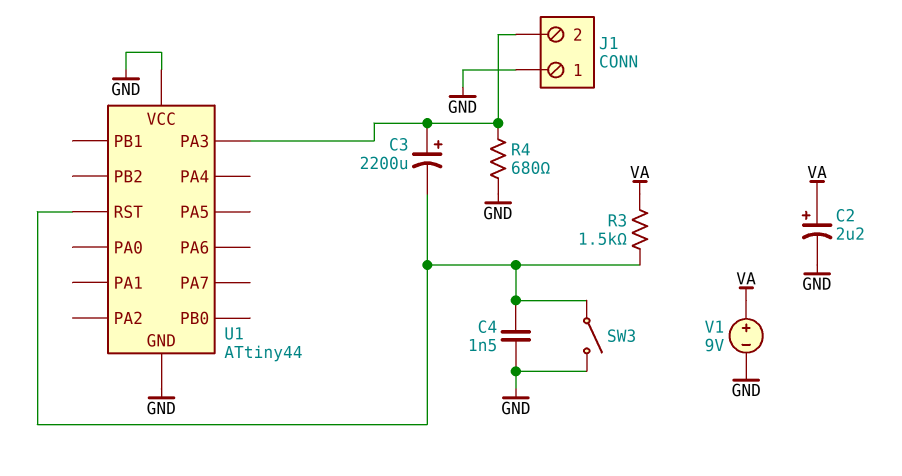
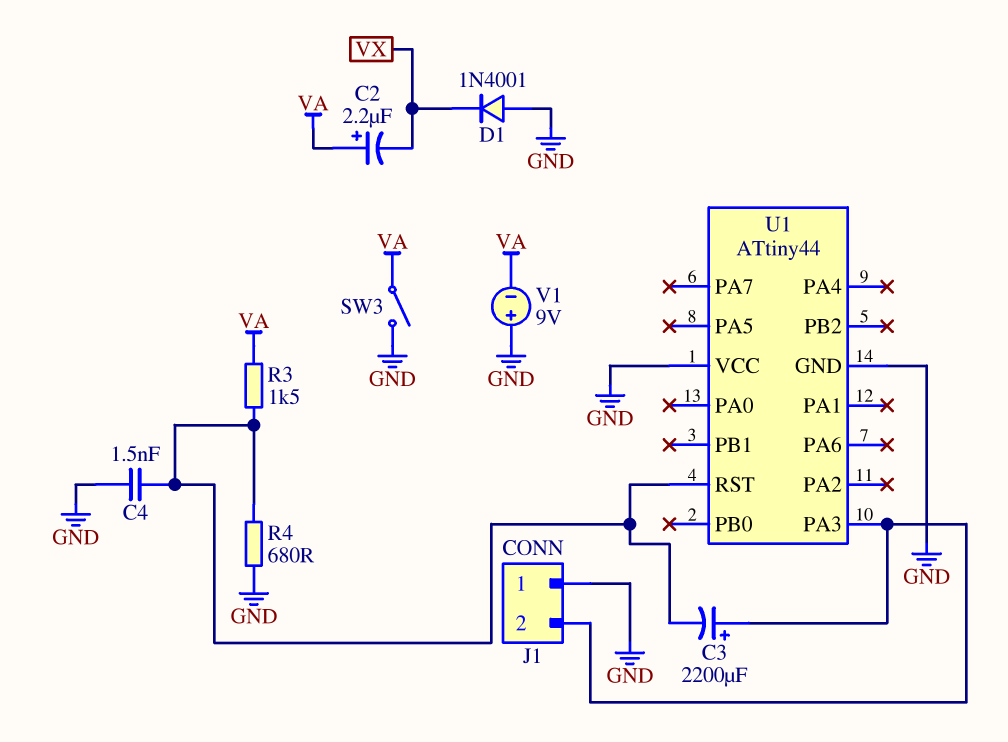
C2: 2.2uF (plus VA, minus GND) -> 2.2uF (plus VA, minus VX)
D1: none -> diode 1N4001 (A GND, K VX)
R4: 680 (GND, J1/2) -> 680 (GND, U1/RST)
SW3: switch (GND, U1/RST) -> switch (GND, VA)
V1: 9V (plus VA, minus GND) -> 9V (plus GND, minus VA)

